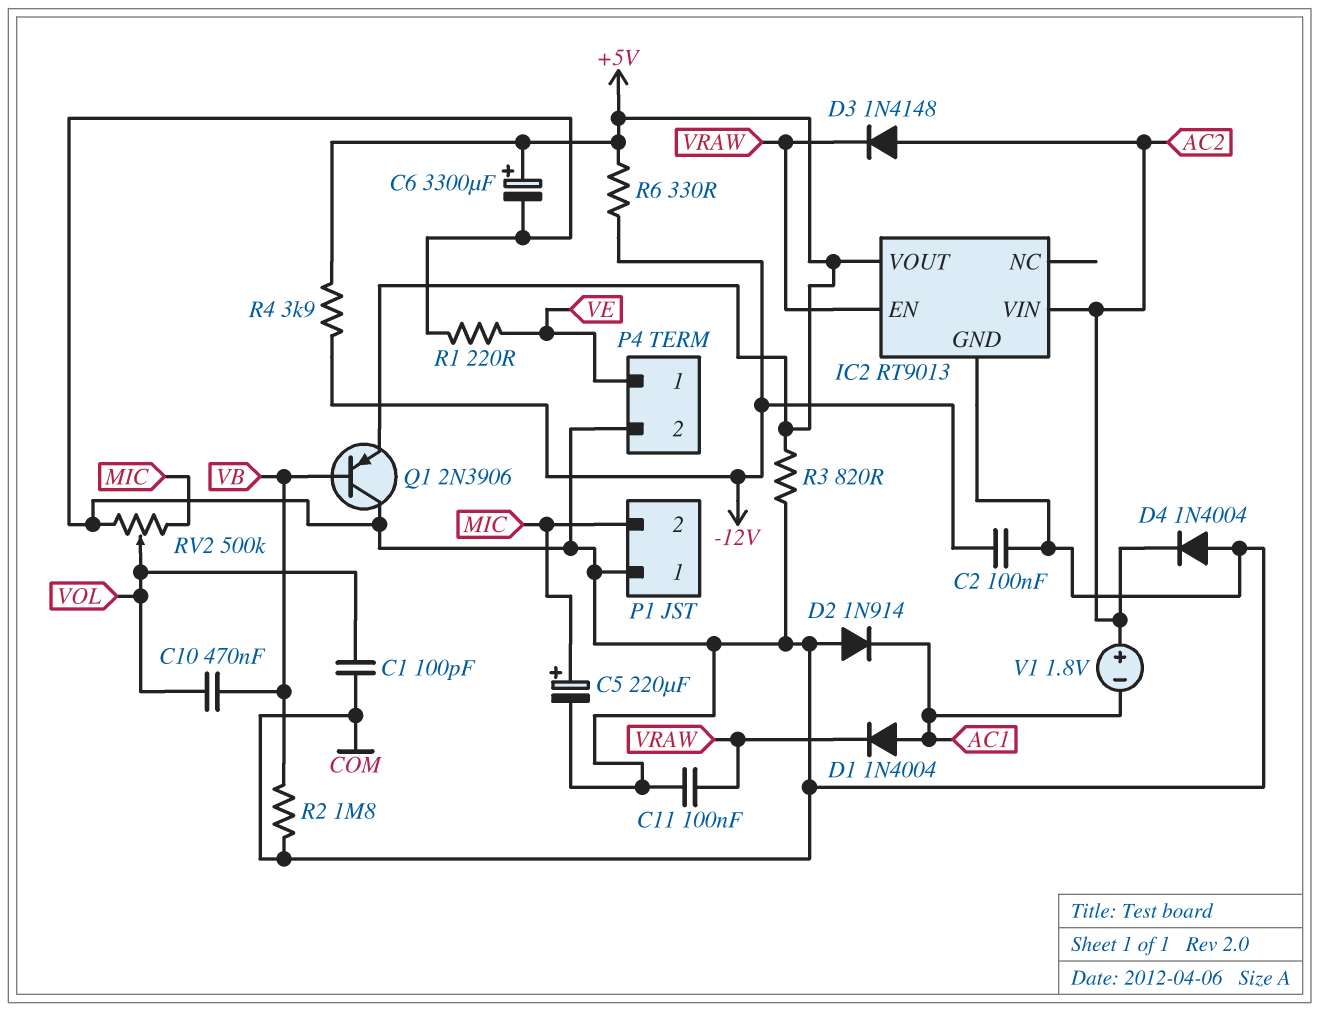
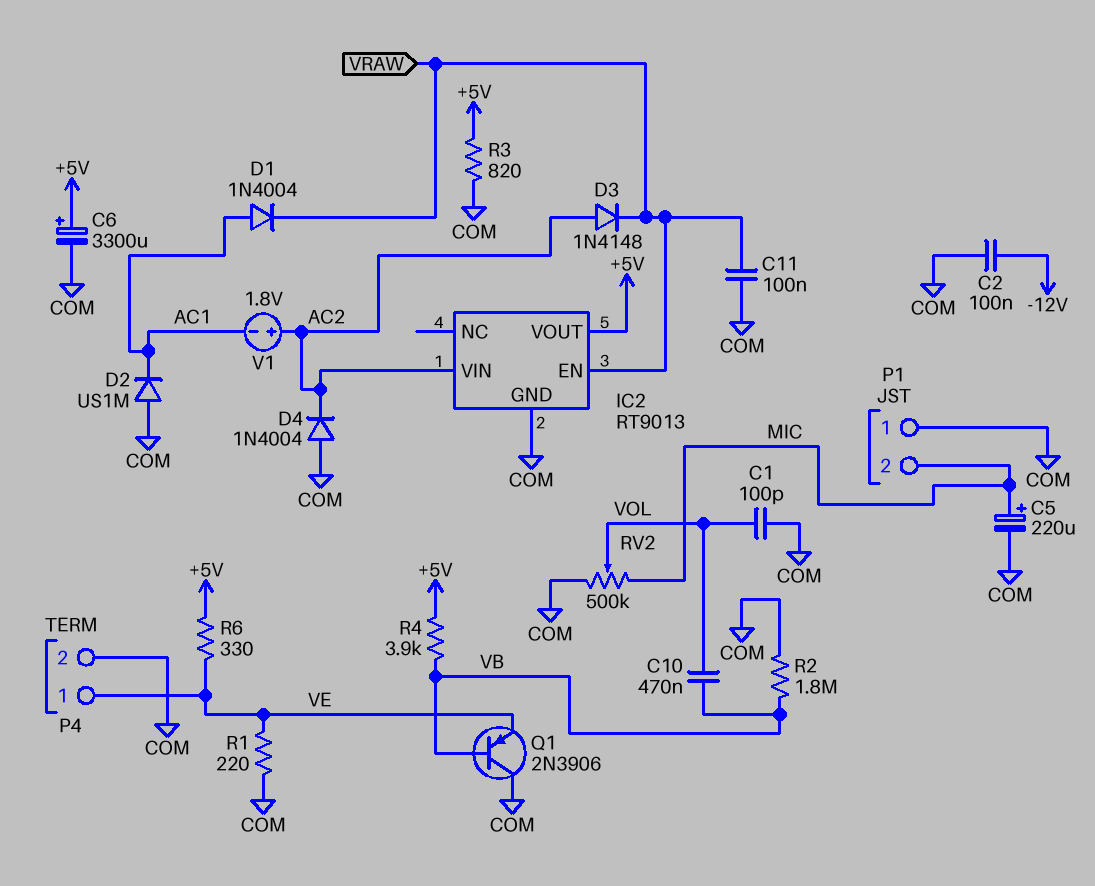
D2: diode 1N914 (A COM, K AC1) -> diode US1M (A COM, K AC1)
Q1: PNP 2N3906 (B VB, C COM, E +5V) -> PNP 2N3906 (B VB, C COM, E VE)
R4: 3.9k (+5V, -12V) -> 3.9k (+5V, VB)
R6: 330 (+5V, -12V) -> 330 (+5V, VE)

